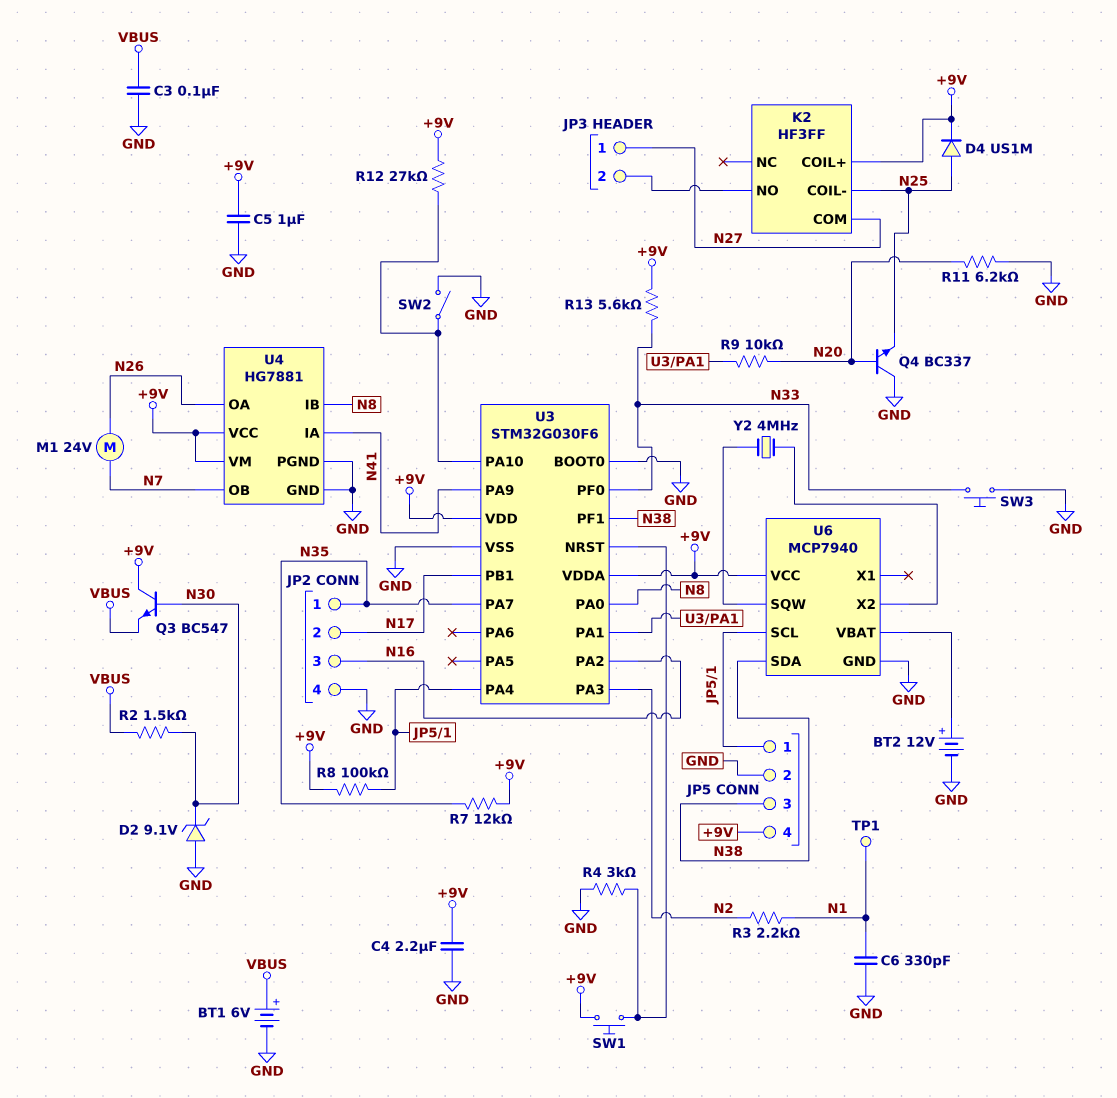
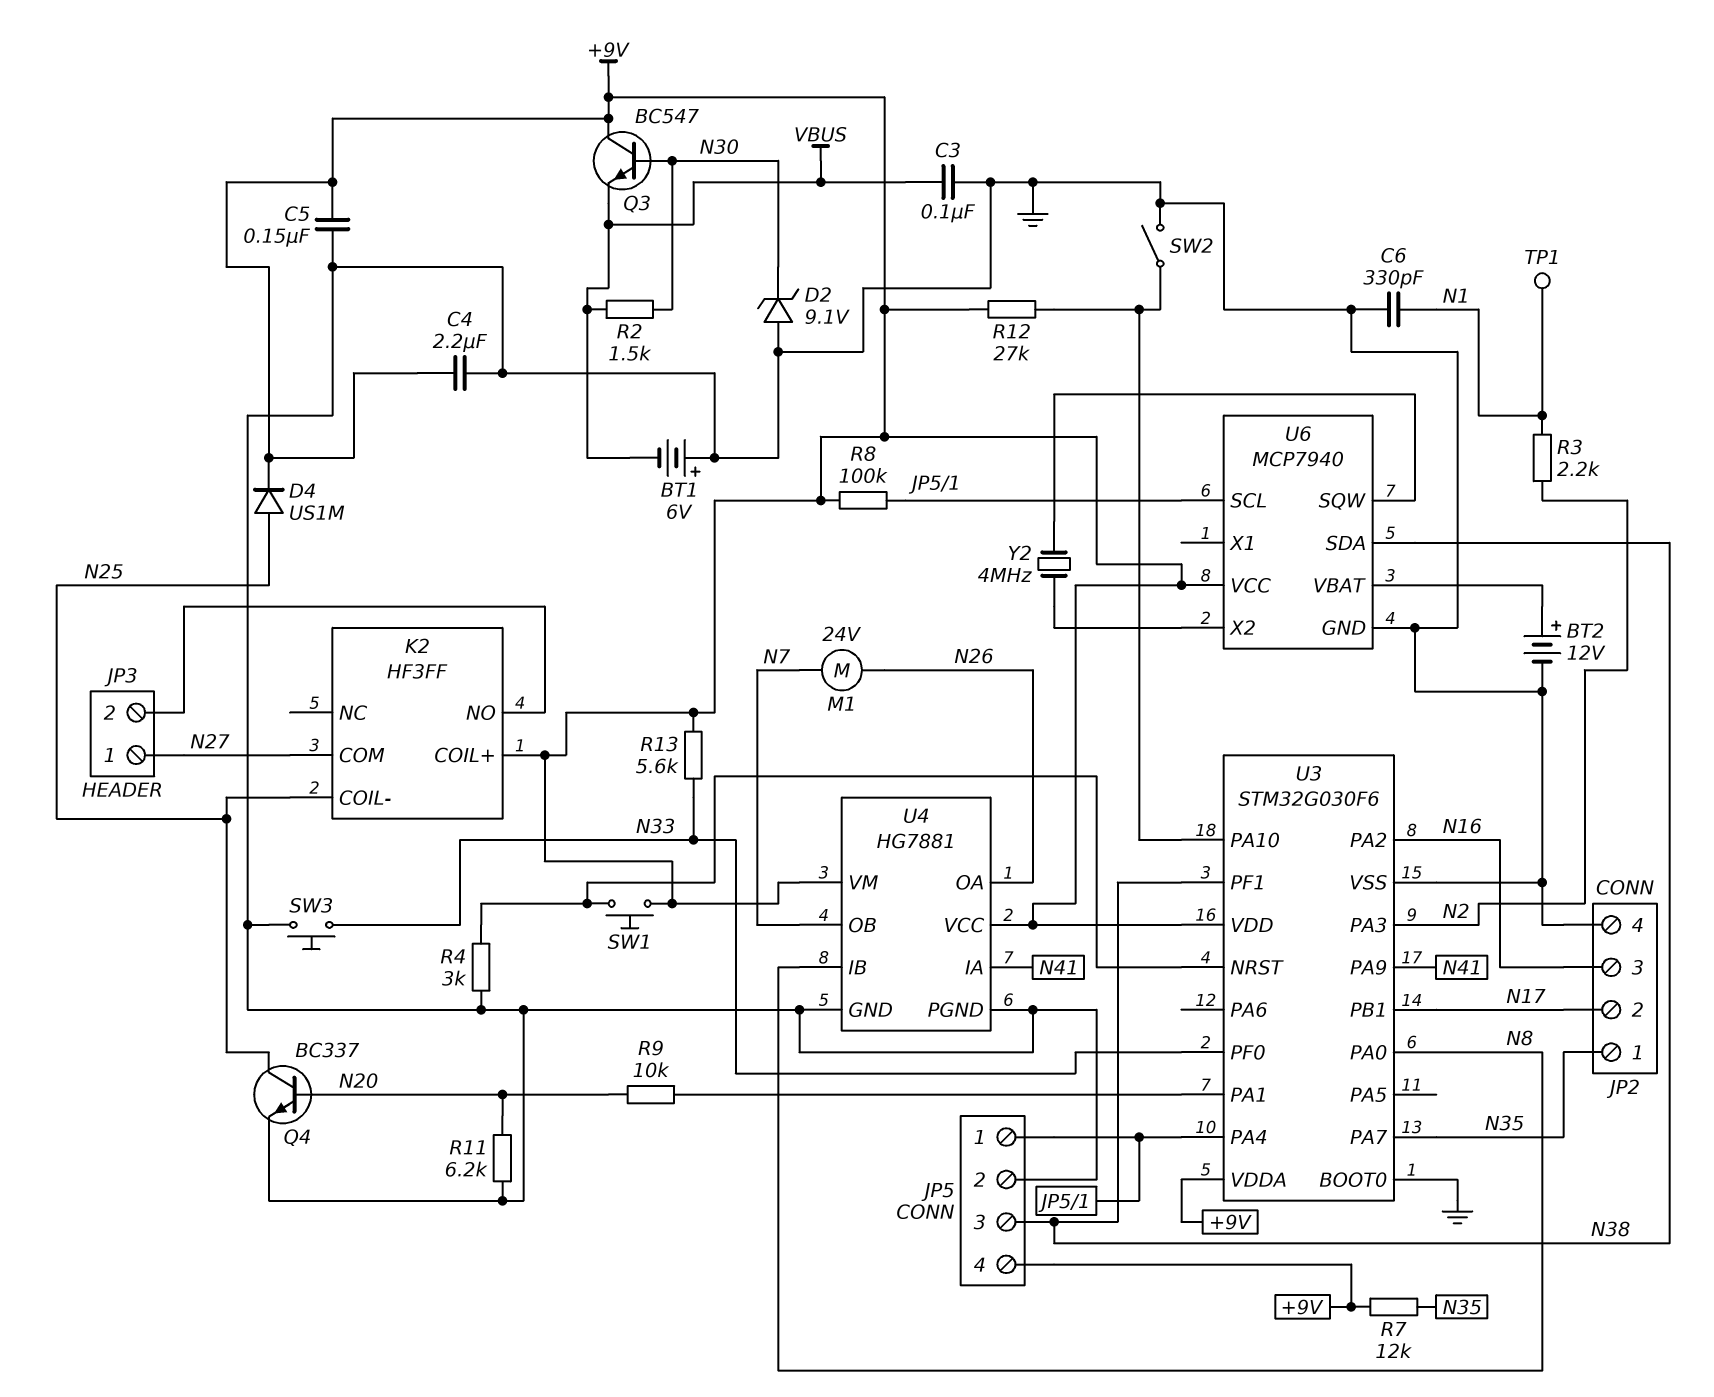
BT1: 6V (plus VBUS, minus GND) -> 6V (plus GND, minus VBUS)
C5: 1uF (+9V, GND) -> 150nF (+9V, GND)
Q4: NPN BC337 (B N20, C GND, E N25) -> NPN BC337 (B N20, C N25, E GND)

